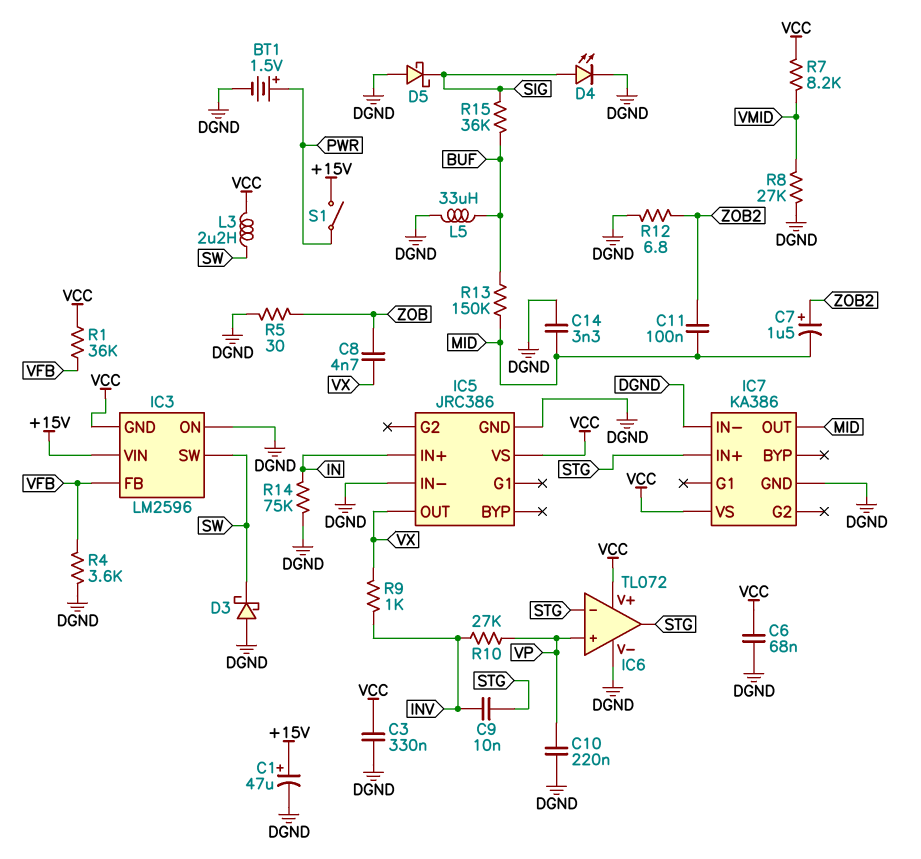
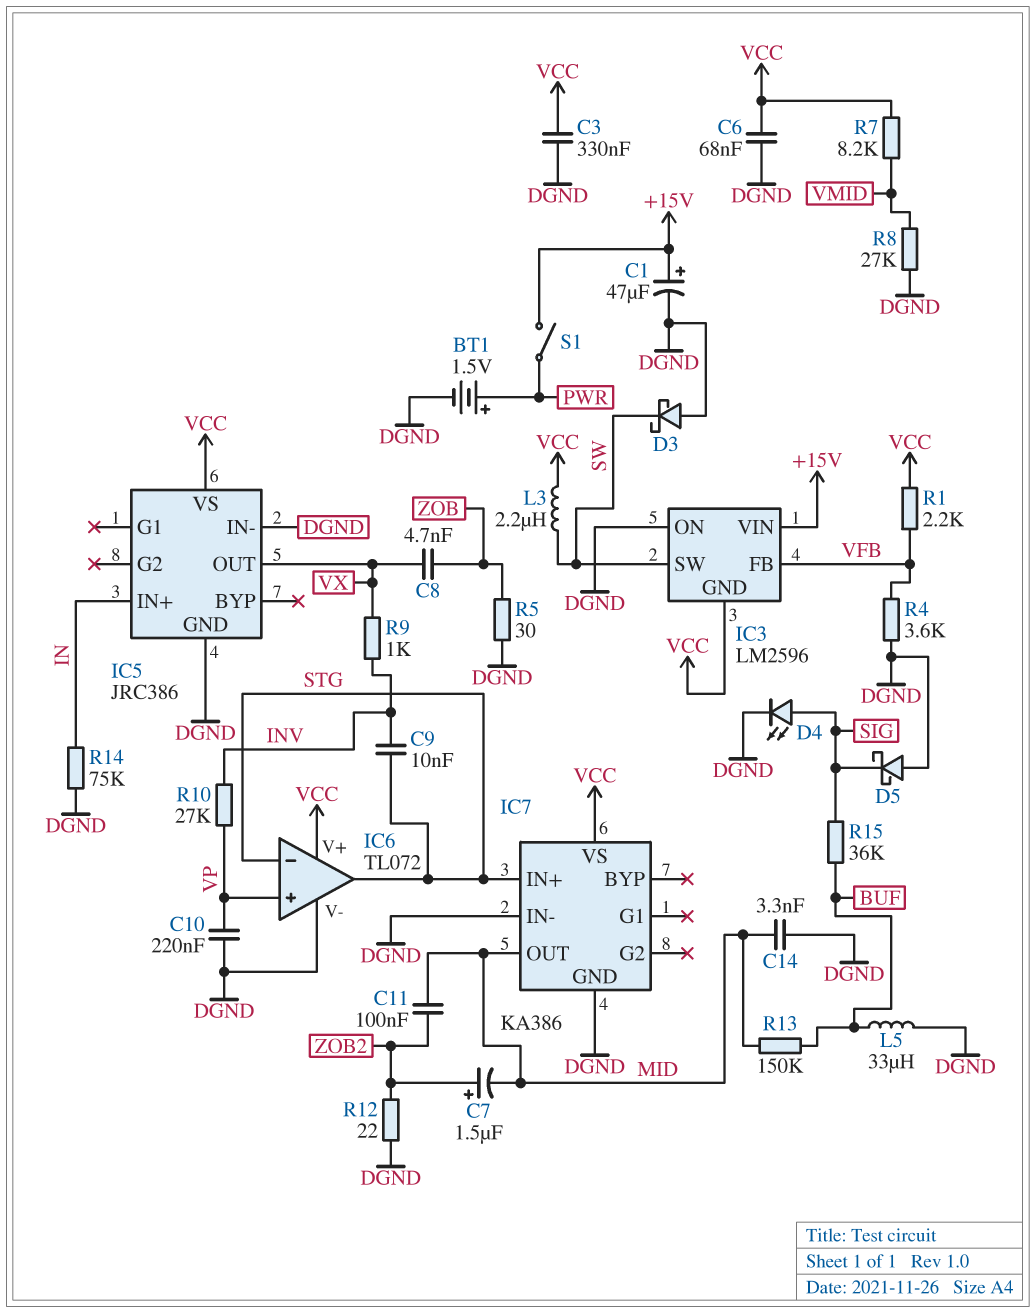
R1: 36k (VCC, VFB) -> 2.2k (VCC, VFB)
R12: 6.8 (DGND, ZOB2) -> 22 (DGND, ZOB2)

